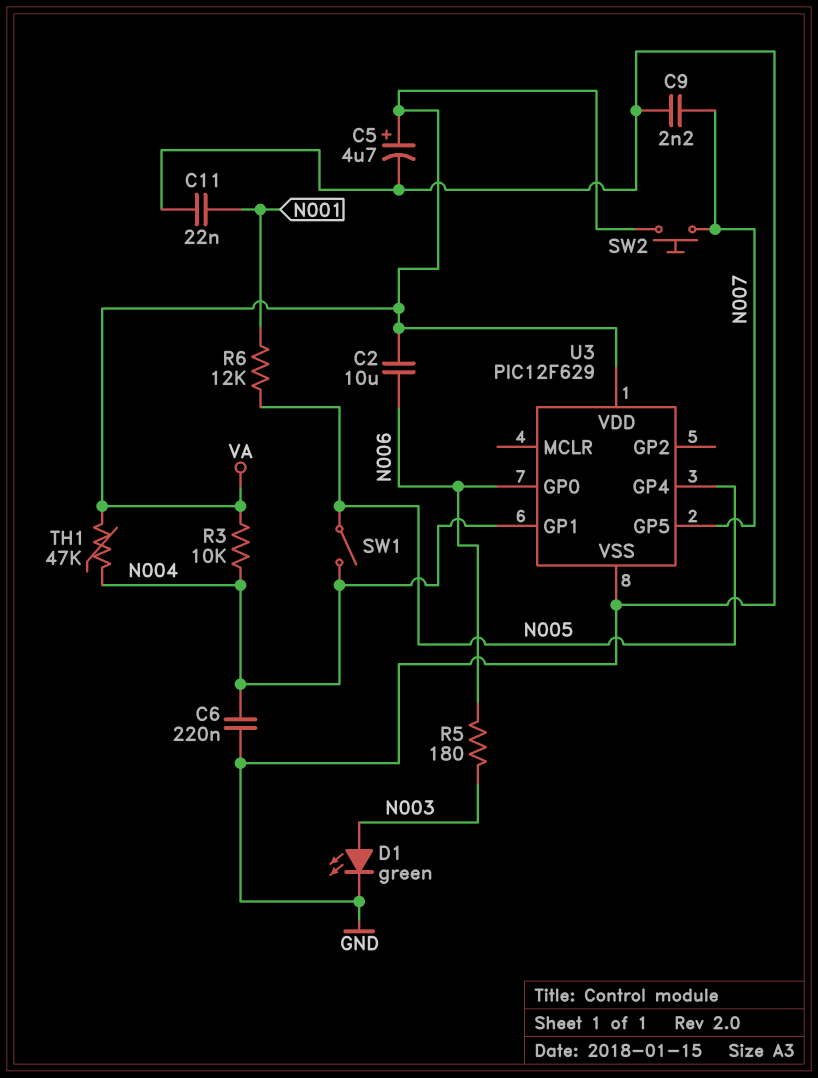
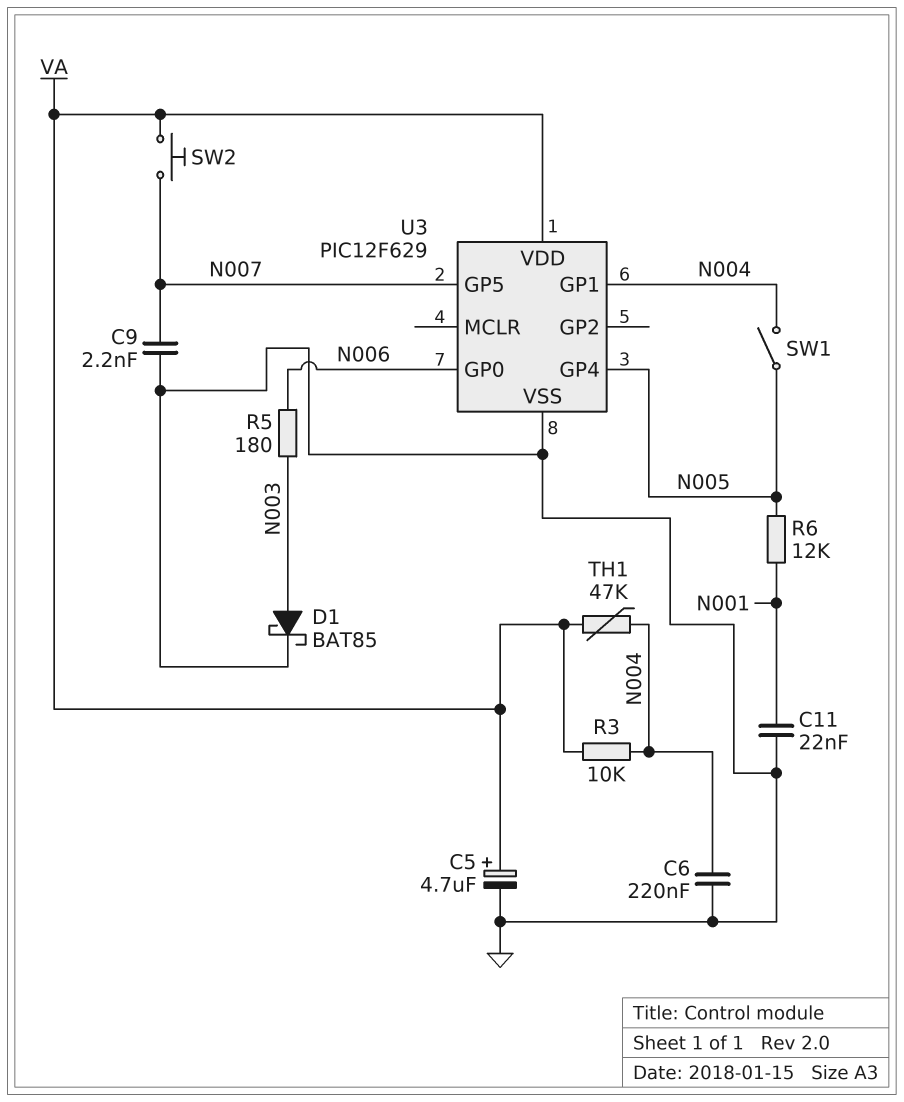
C2: 10uF (N006, VA) -> none
D1: LED green (A N003, K GND) -> schottky BAT85 (A N003, K GND)

